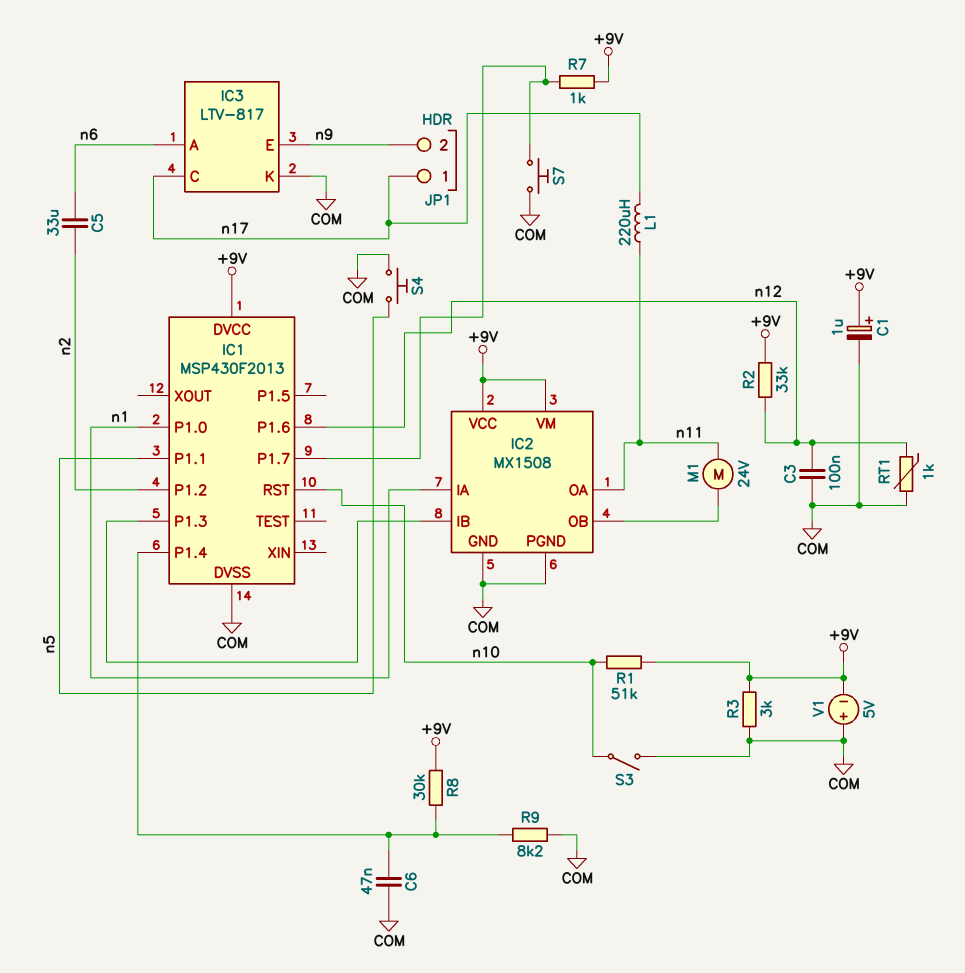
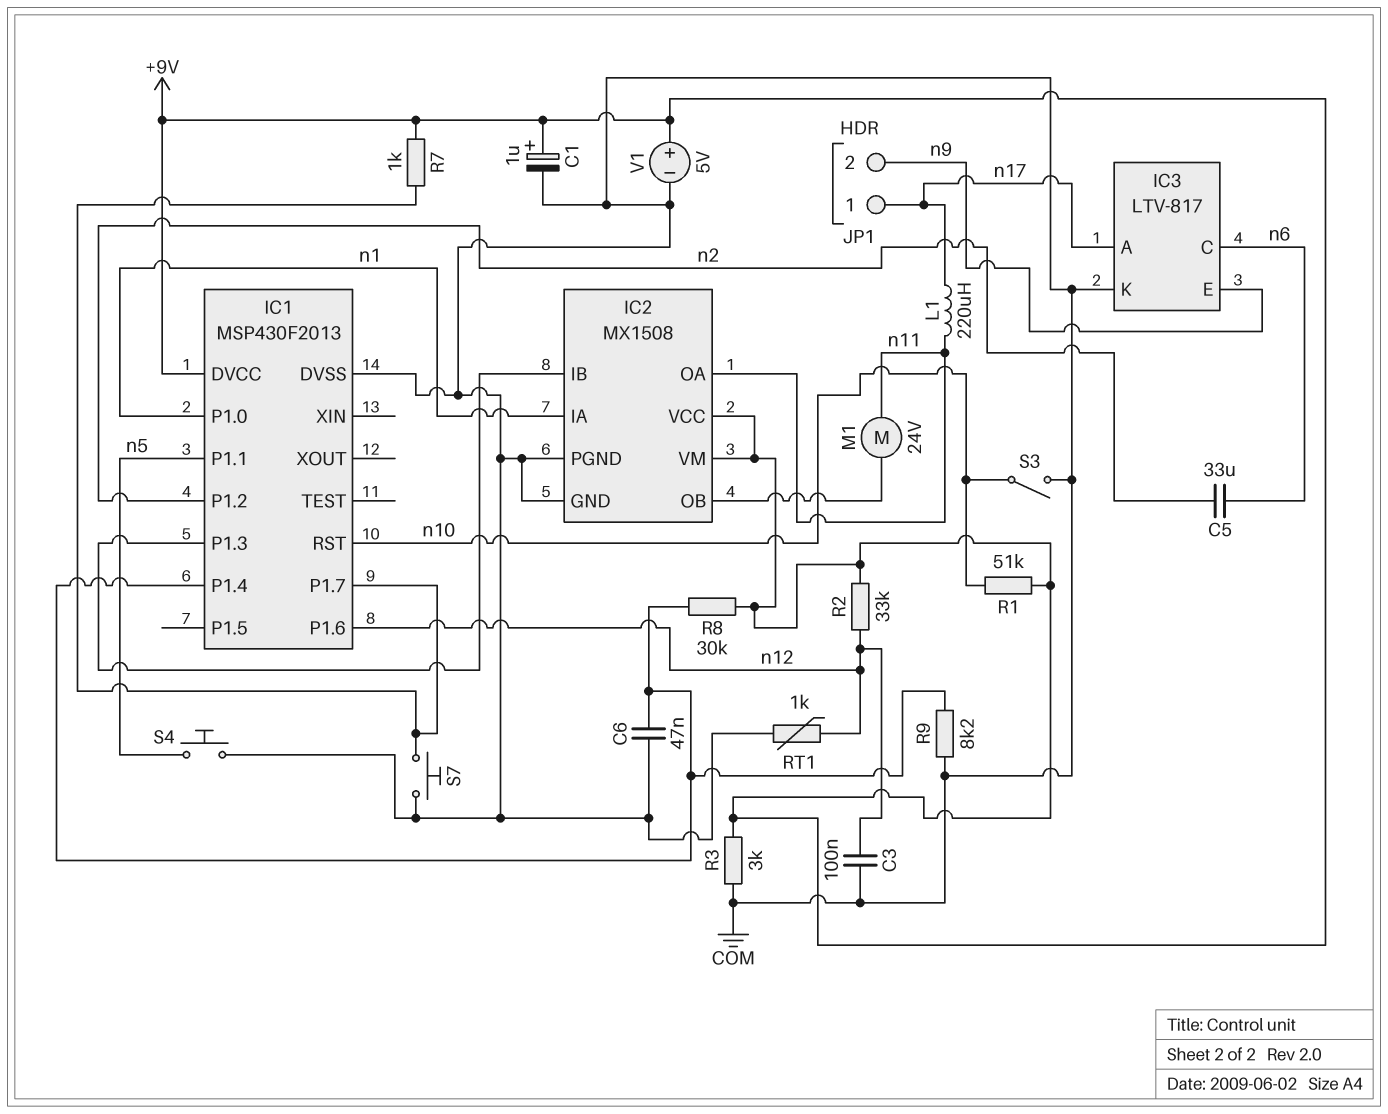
IC3 pin A: n6 -> n17
IC3 pin C: n17 -> n6
V1: 5V (plus COM, minus +9V) -> 5V (plus +9V, minus COM)

